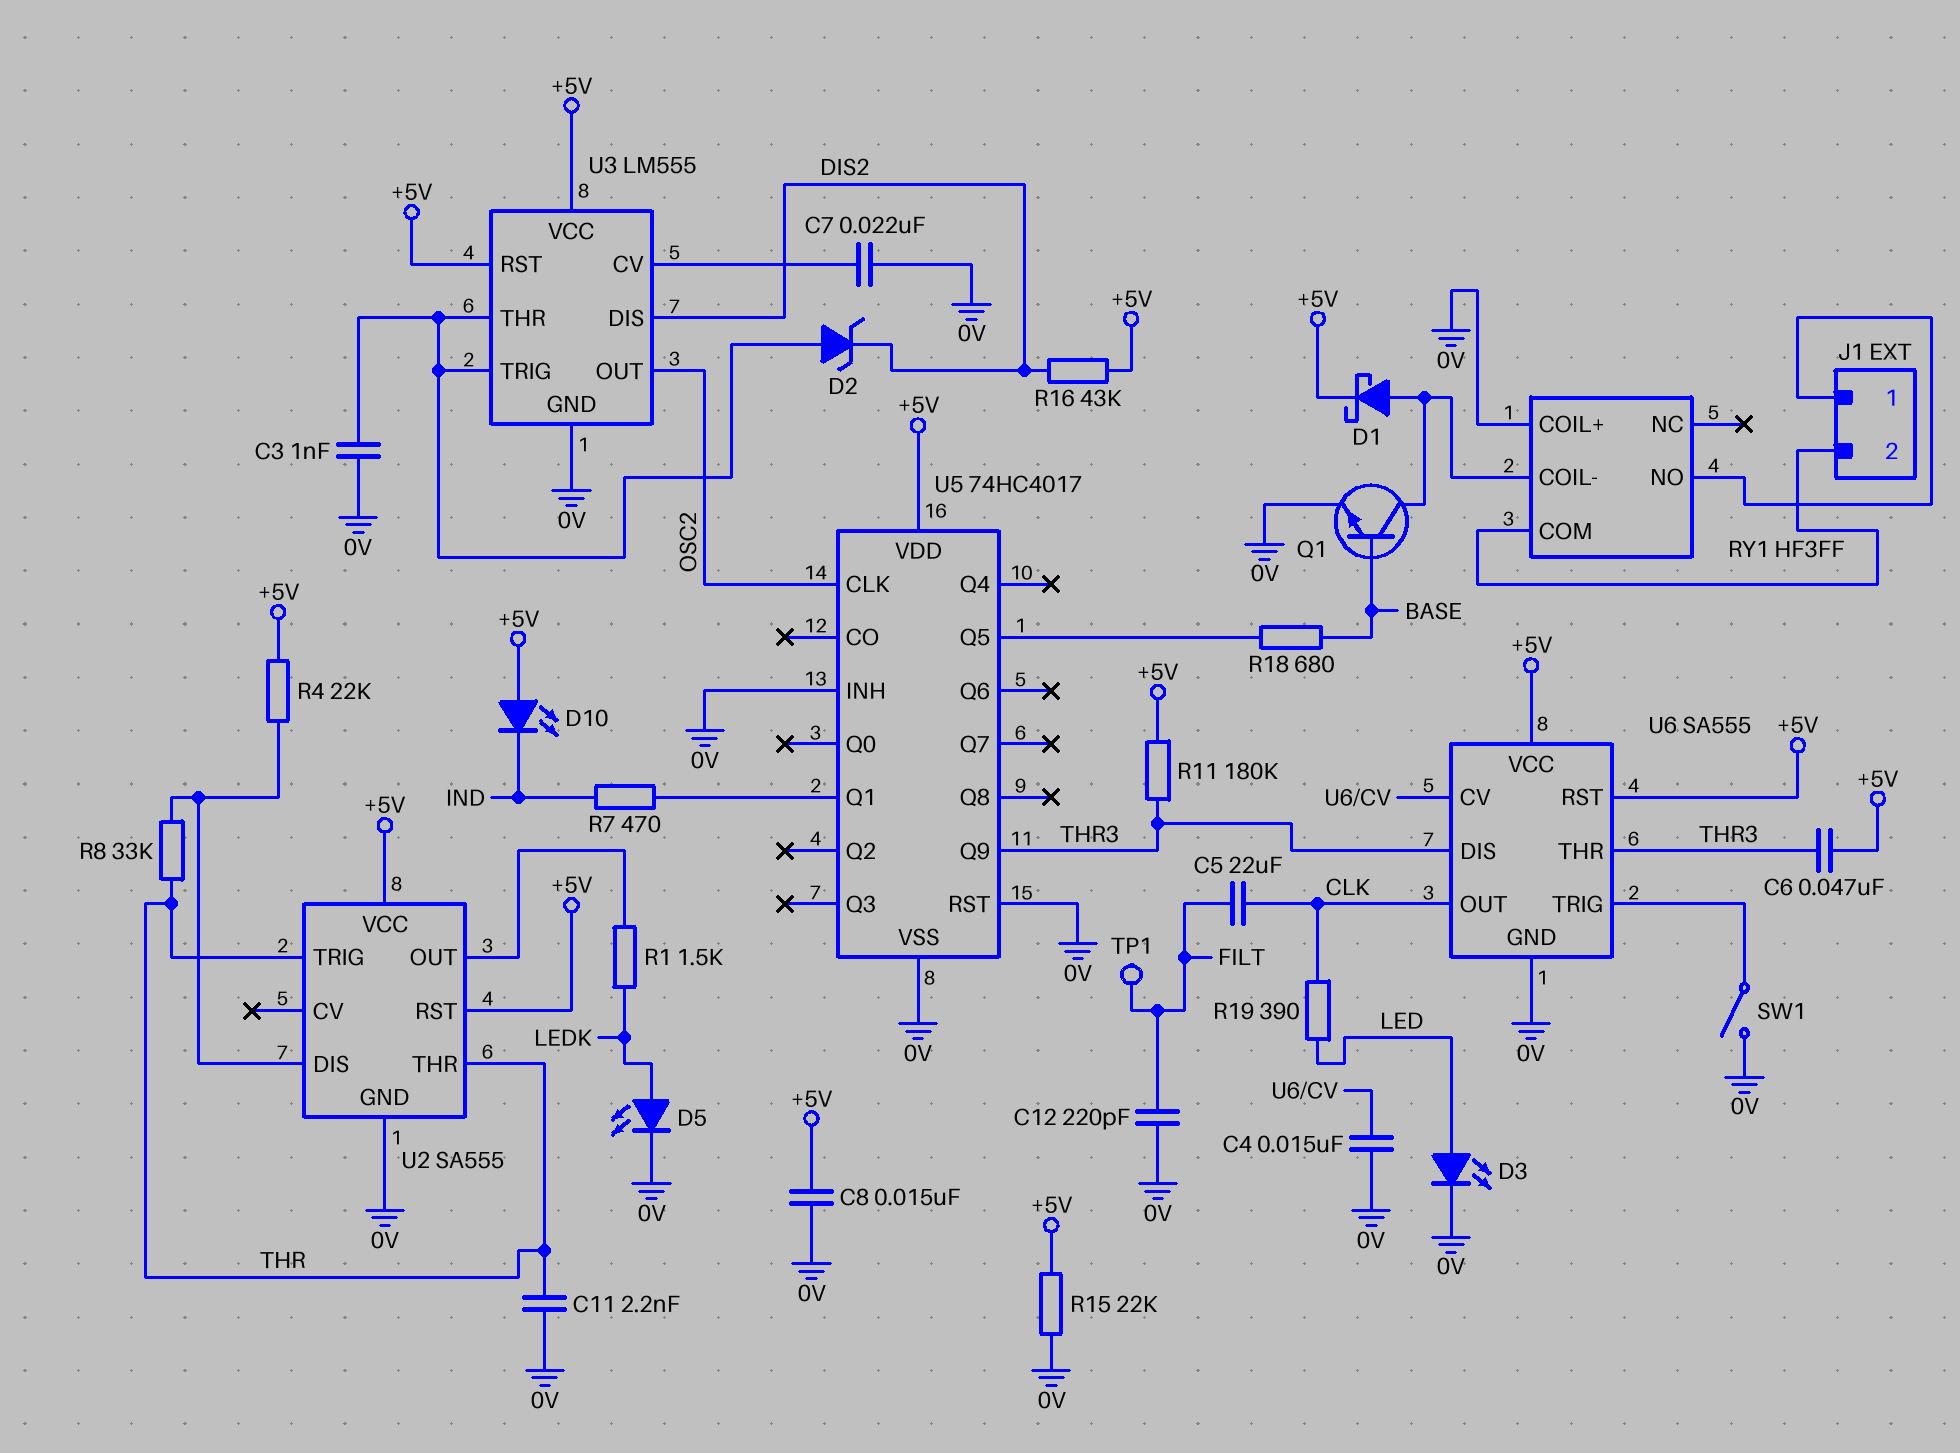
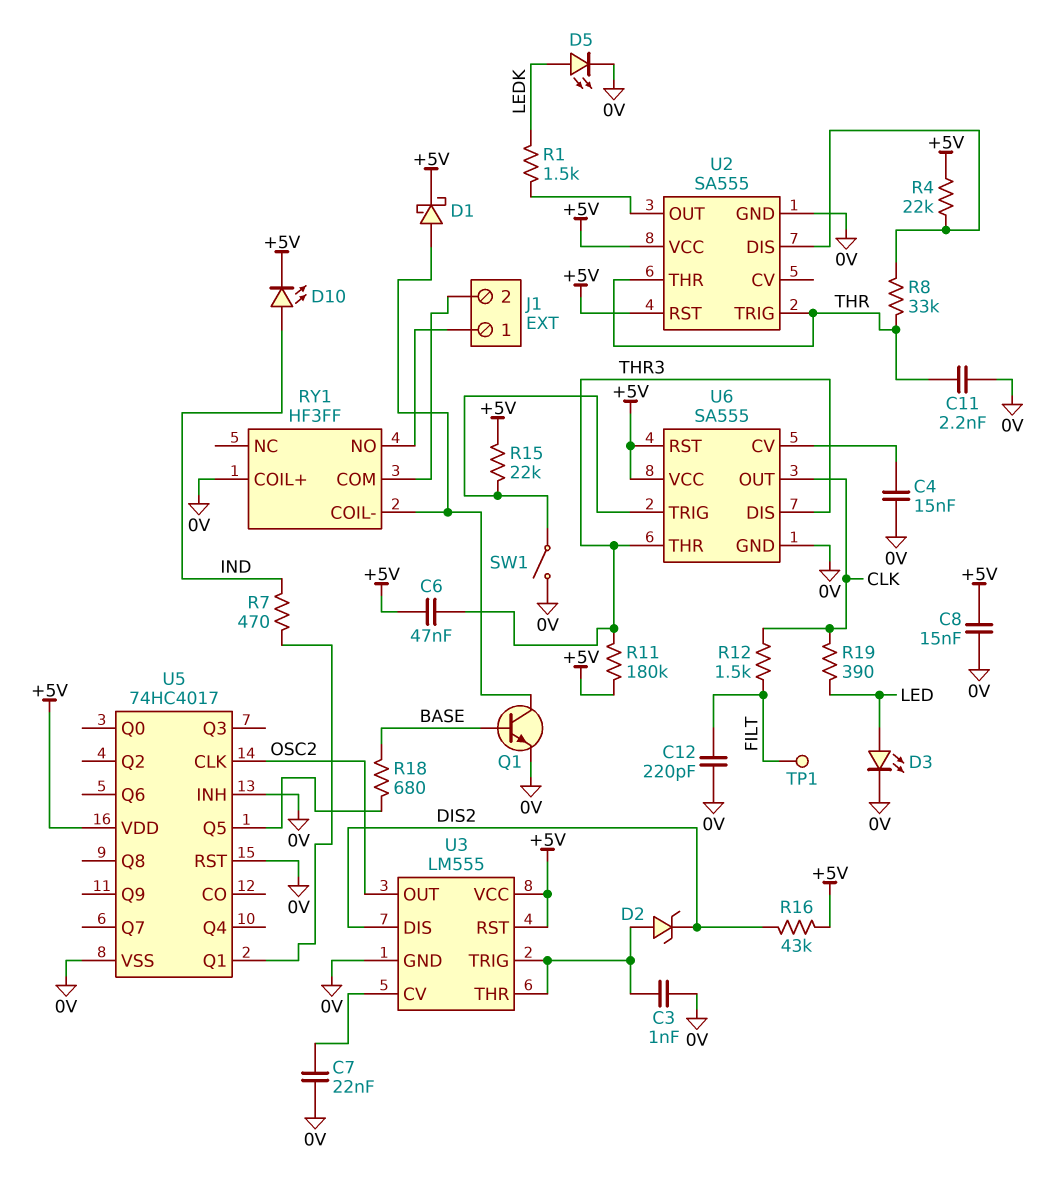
C5: 22uF (CLK, FILT) -> none
D10: LED (A +5V, K IND) -> LED (A IND, K +5V)
R12: none -> 1.5k (CLK, FILT)
R15: 22k (+5V, 0V) -> 22k (+5V, U6/TRIG)
U5 pin Q9: THR3 -> none

